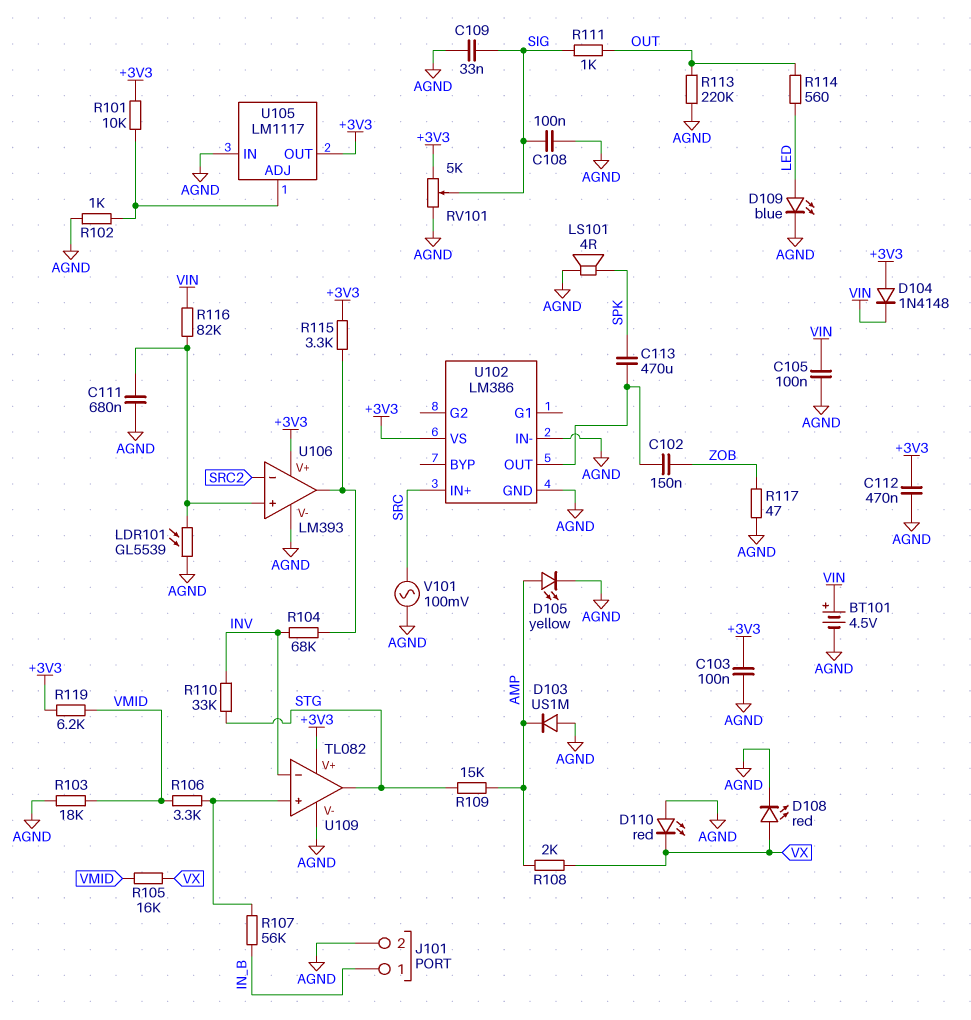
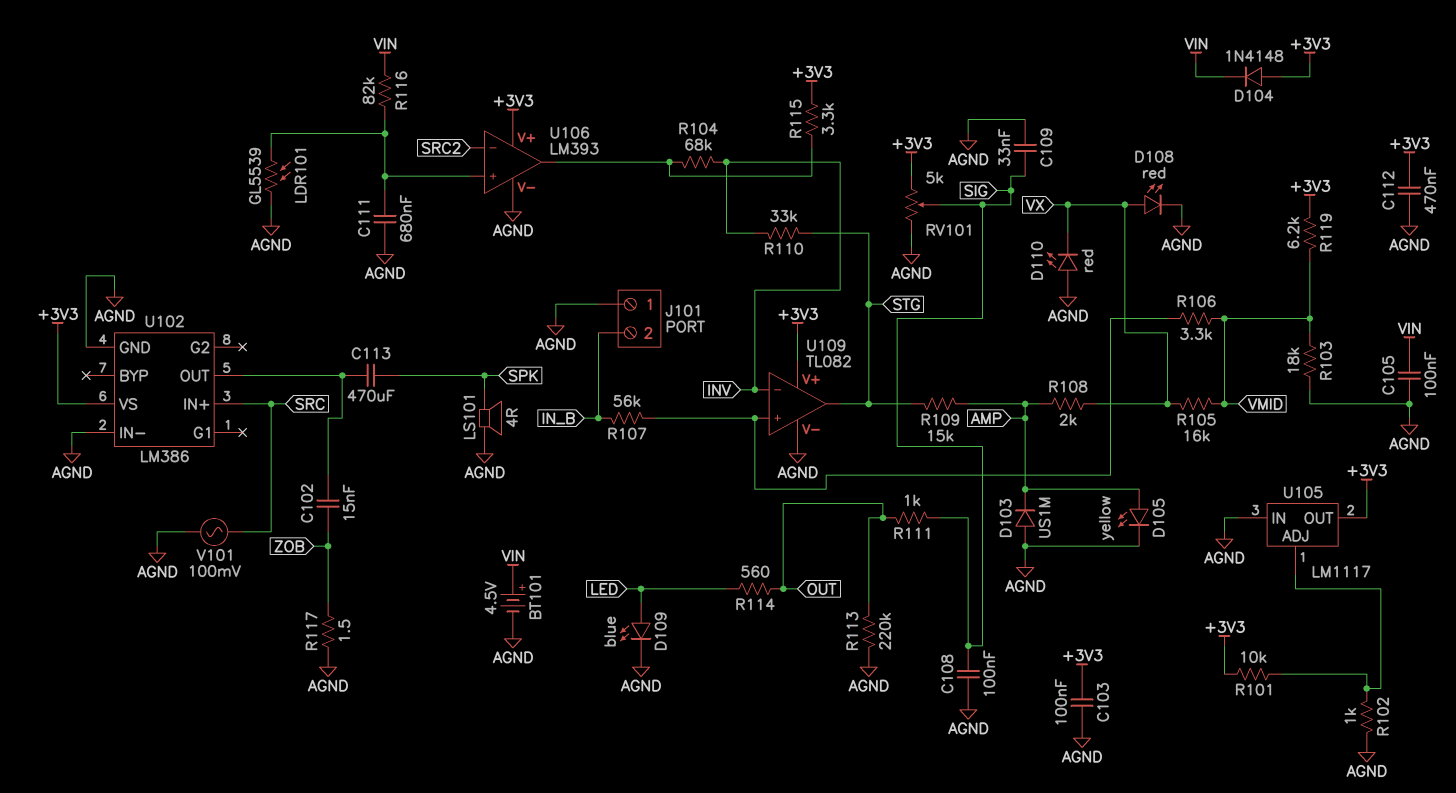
C102: 150nF (U102/OUT, ZOB) -> 15nF (U102/OUT, ZOB)
J101 pin 1: IN_B -> AGND
J101 pin 2: AGND -> IN_B
R117: 47 (AGND, ZOB) -> 1.5 (AGND, ZOB)

